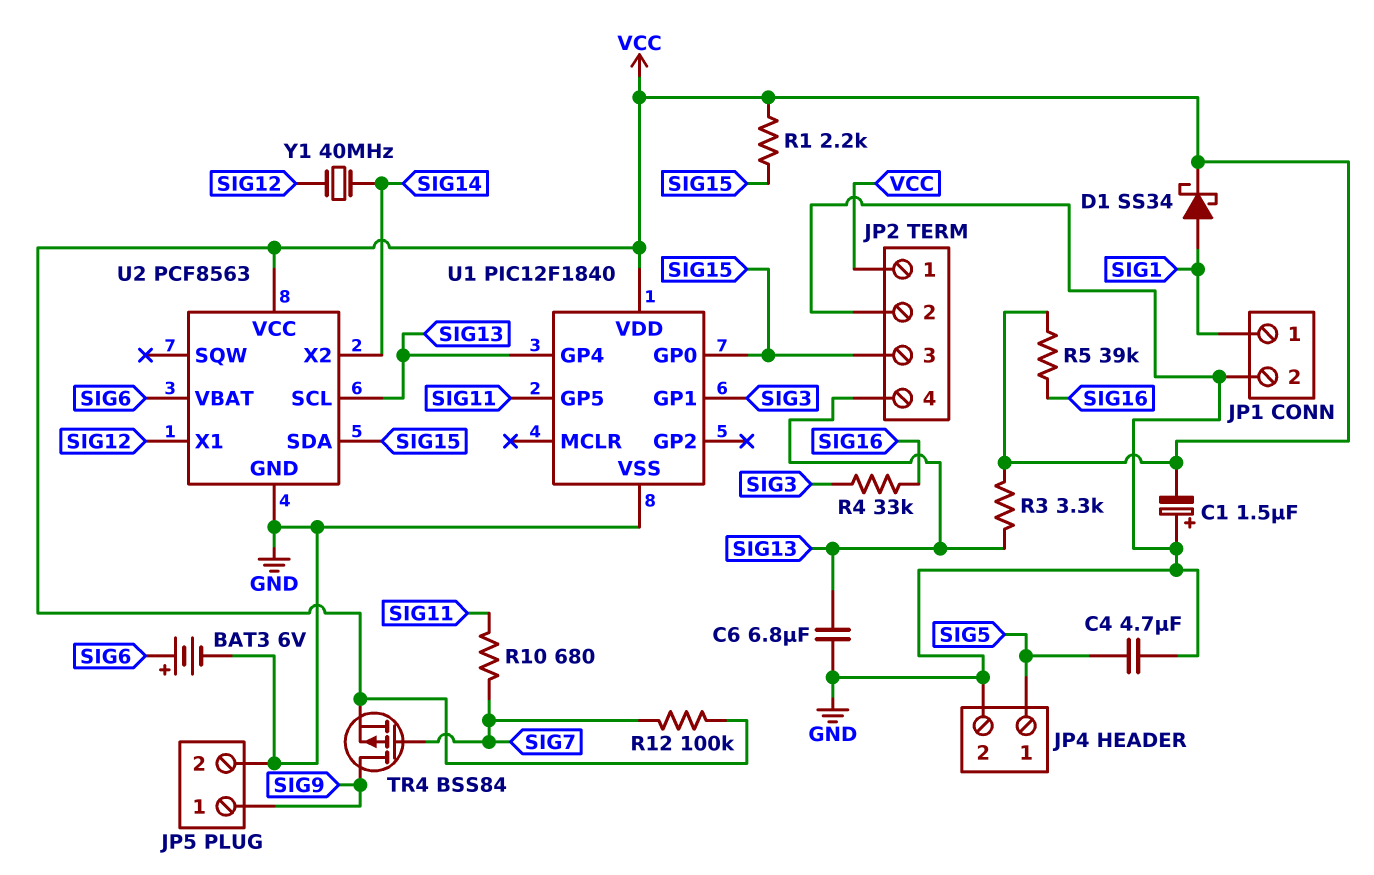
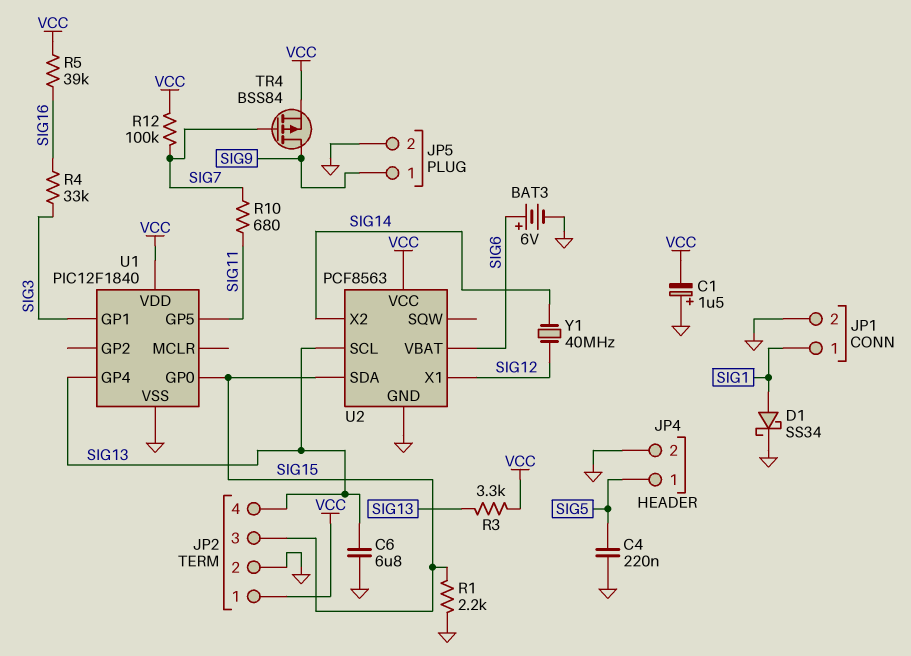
C4: 4.7uF (GND, SIG5) -> 220nF (GND, SIG5)
D1: schottky SS34 (A SIG1, K VCC) -> schottky SS34 (A SIG1, K GND)
R1: 2.2k (SIG15, VCC) -> 2.2k (GND, SIG15)

